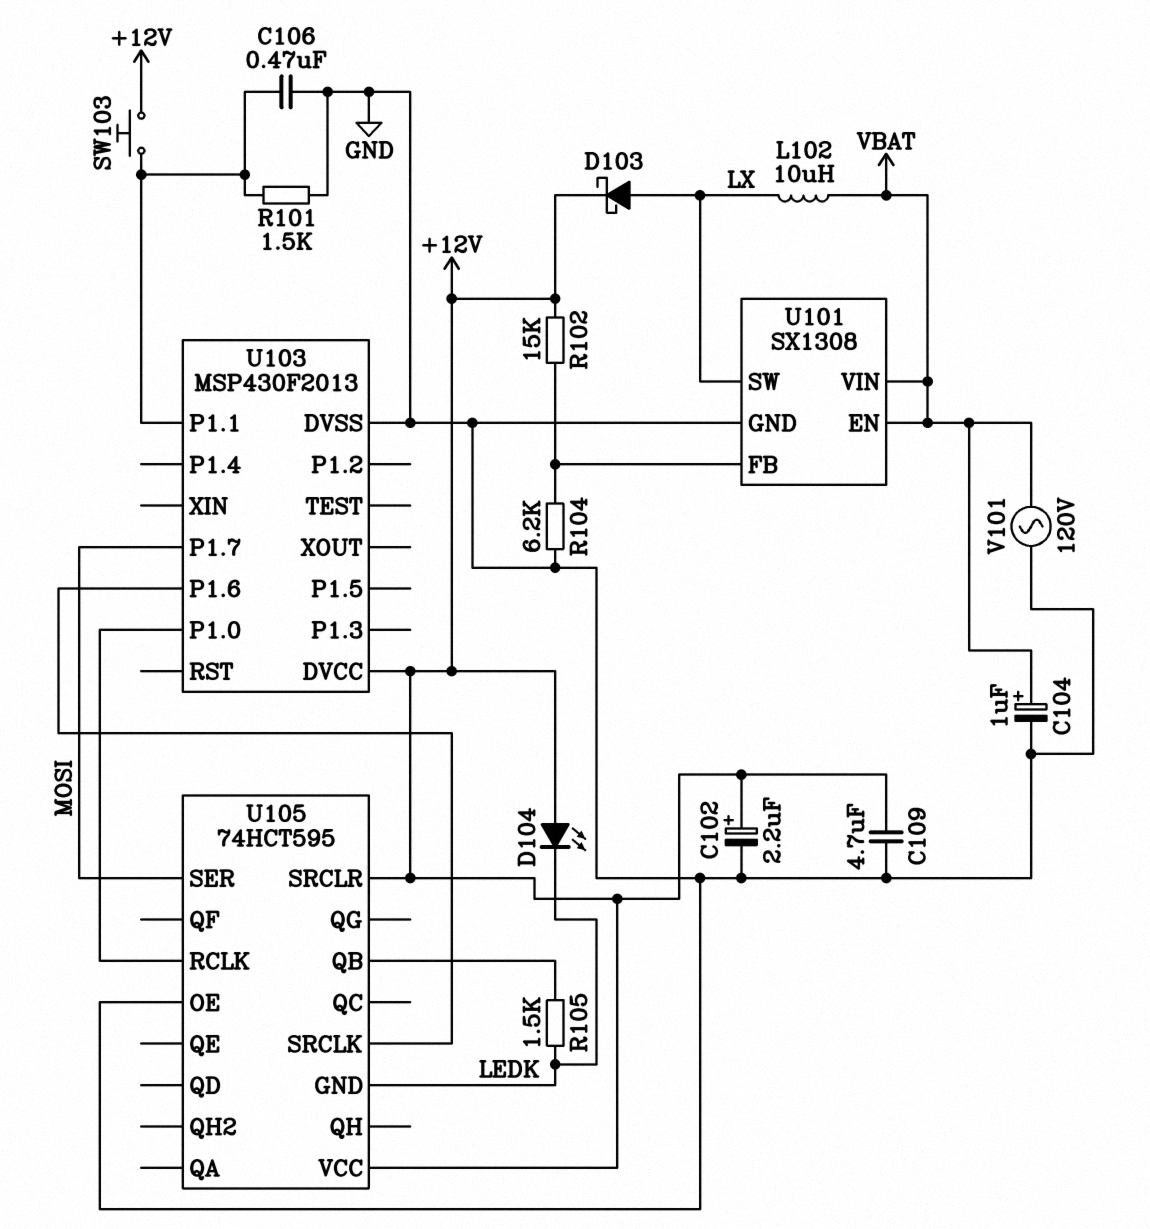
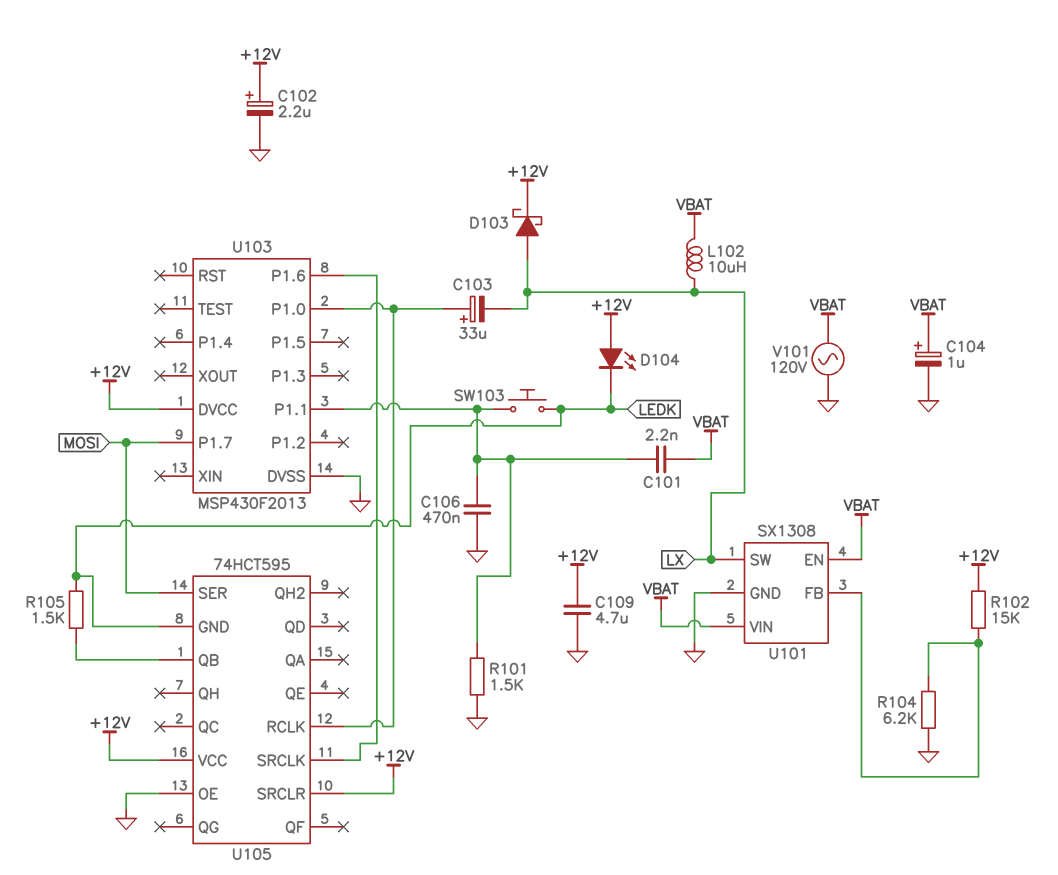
C101: none -> 2.2nF (U103/P1.1, VBAT)
C103: none -> 33uF (plus U103/P1.0, minus LX)
SW103: button (+12V, U103/P1.1) -> button (LEDK, U103/P1.1)

